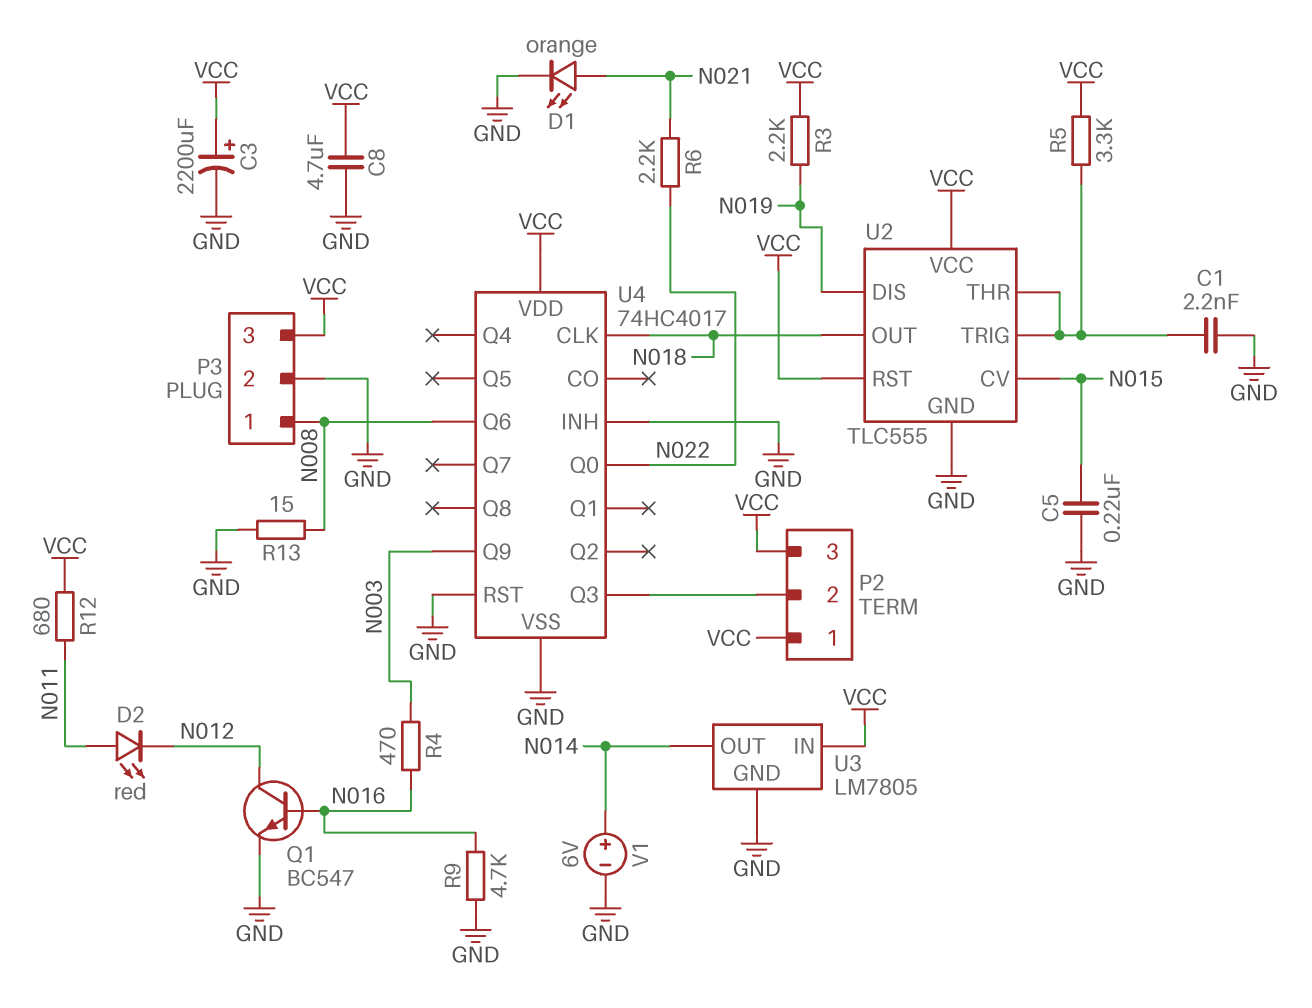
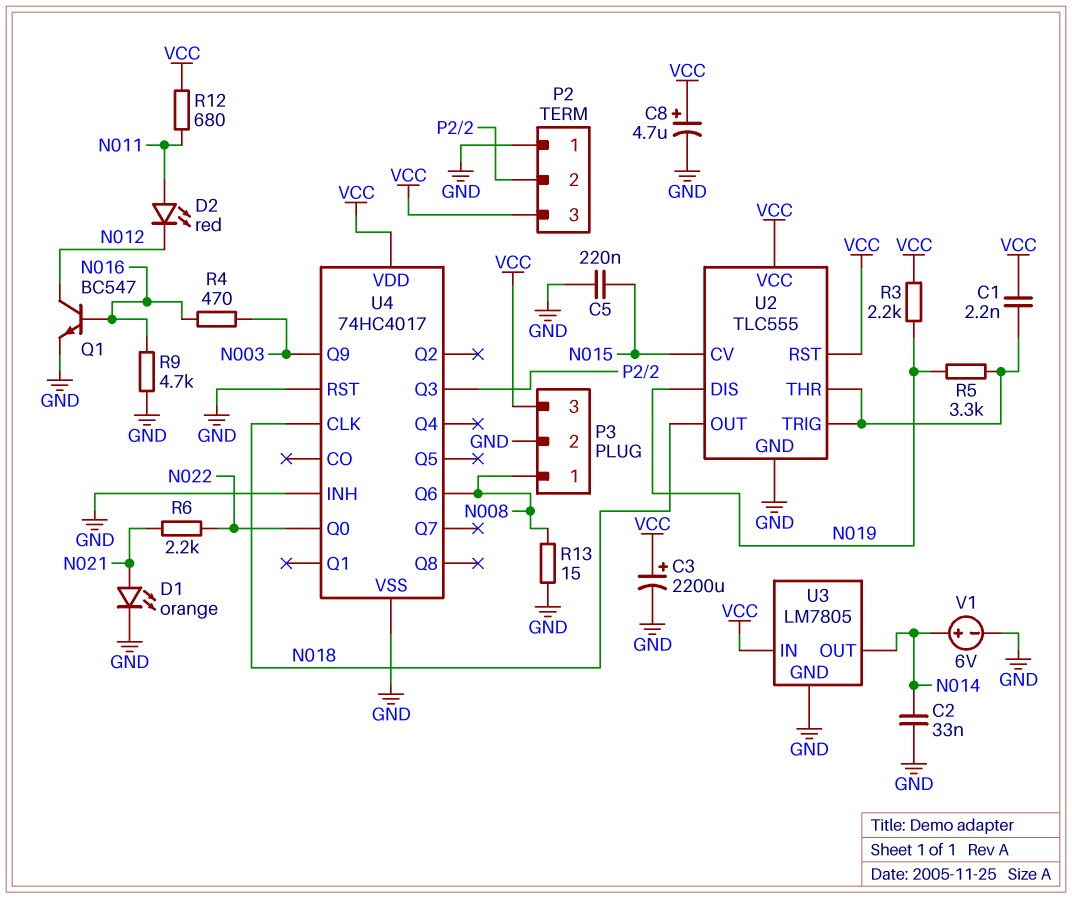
C1: 2.2nF (GND, U2/THR) -> 2.2nF (U2/THR, VCC)
C2: none -> 33nF (GND, N014)
C8: 4.7uF (GND, VCC) -> 4.7uF (plus VCC, minus GND)
P2 pin 1: VCC -> GND
R5: 3.3k (U2/THR, VCC) -> 3.3k (N019, U2/THR)

